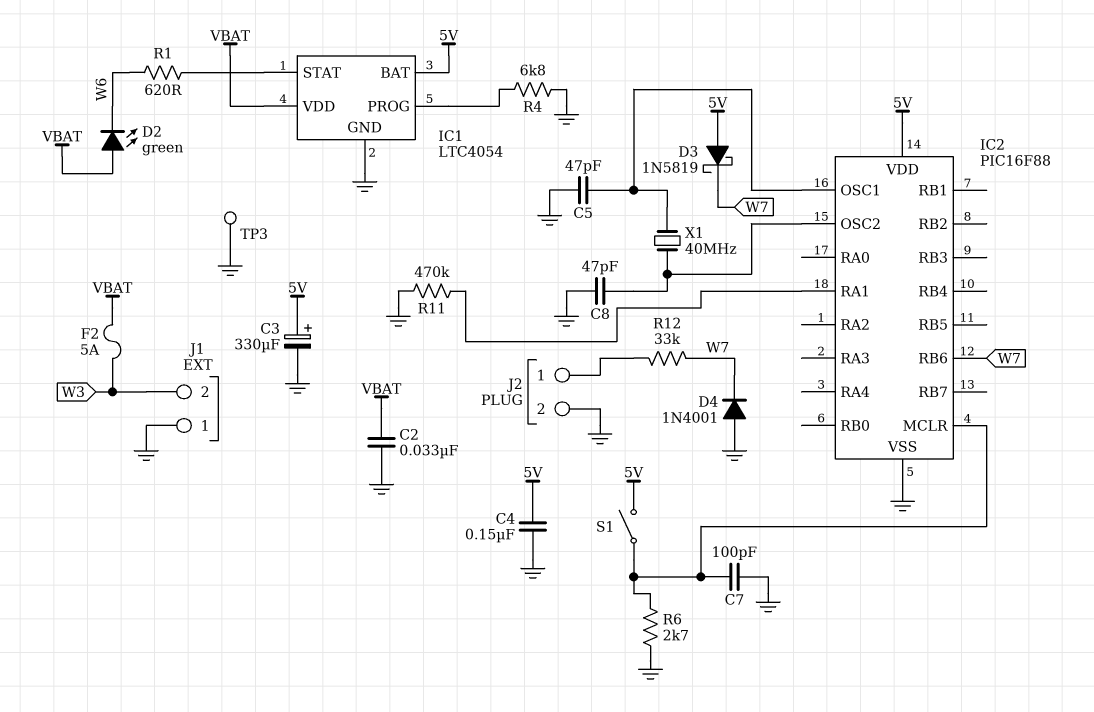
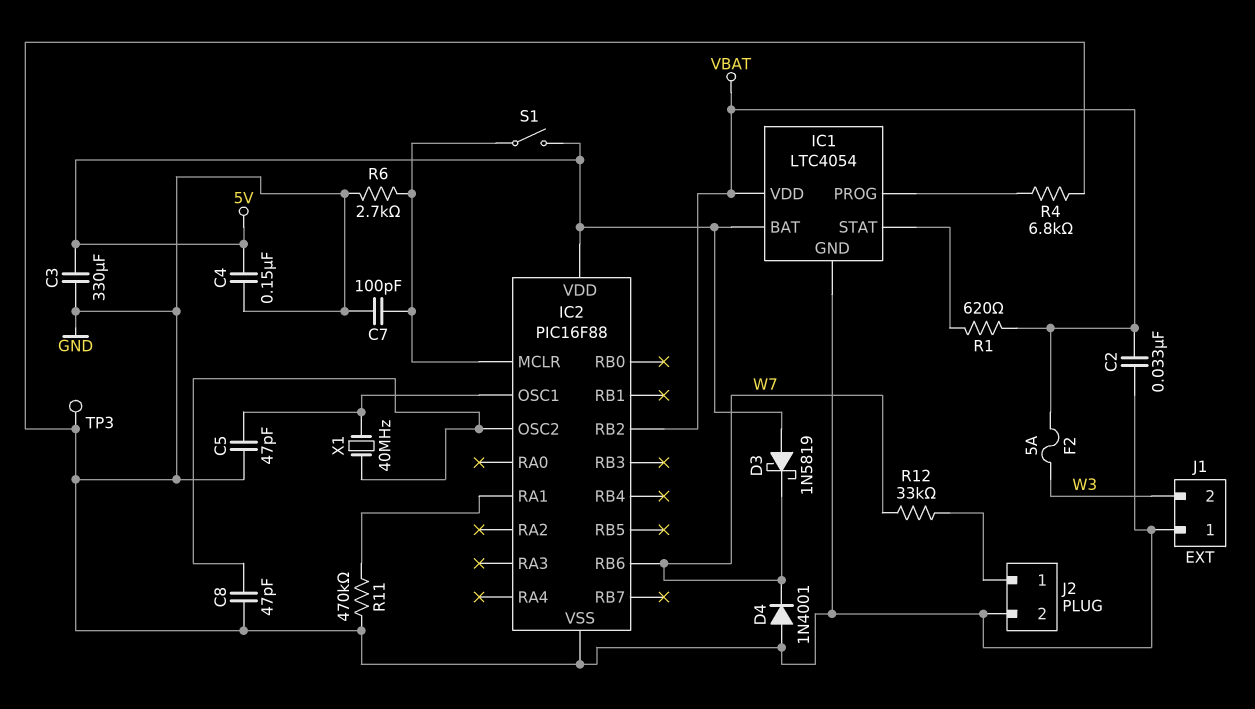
C3: 330uF (plus 5V, minus GND) -> 330uF (5V, GND)
D2: LED green (A VBAT, K W6) -> none
IC2 pin RB2: none -> VBAT
R1: 620 (IC1/STAT, W6) -> 620 (IC1/STAT, VBAT)

